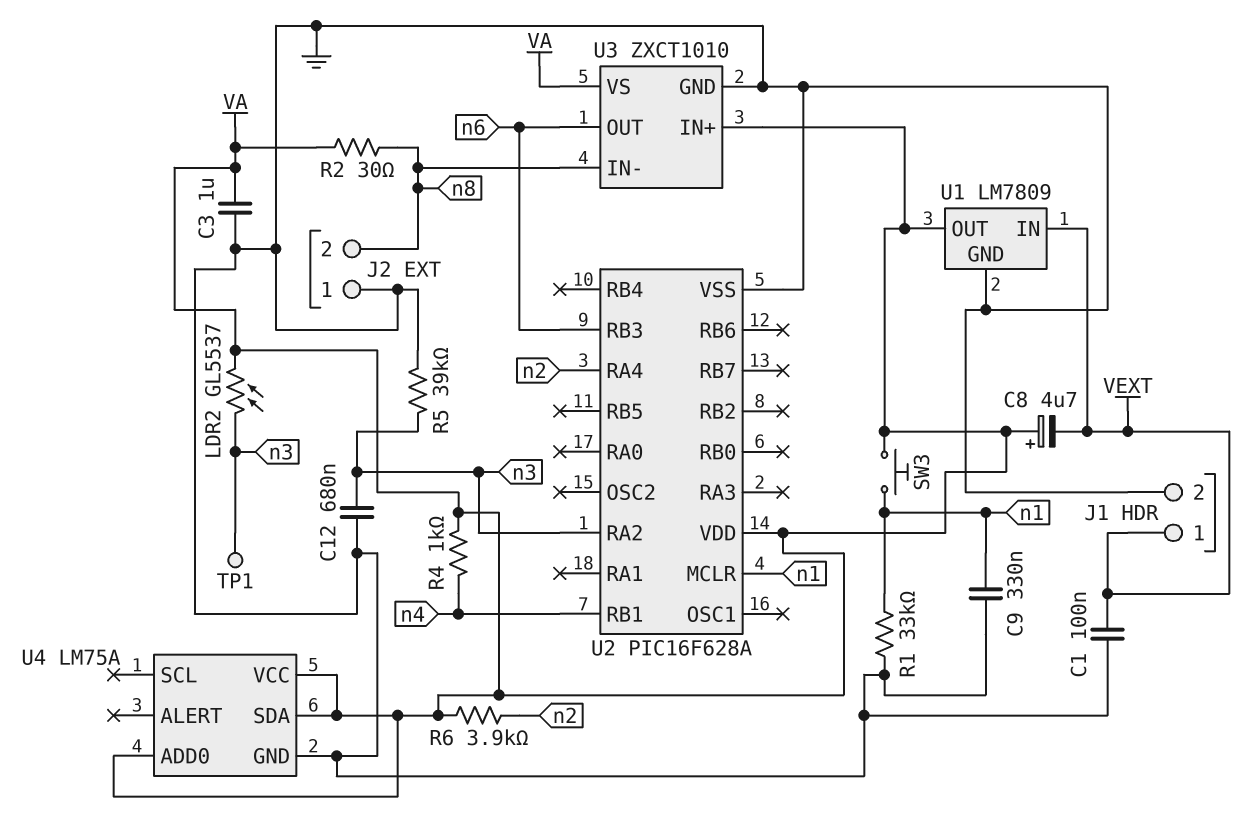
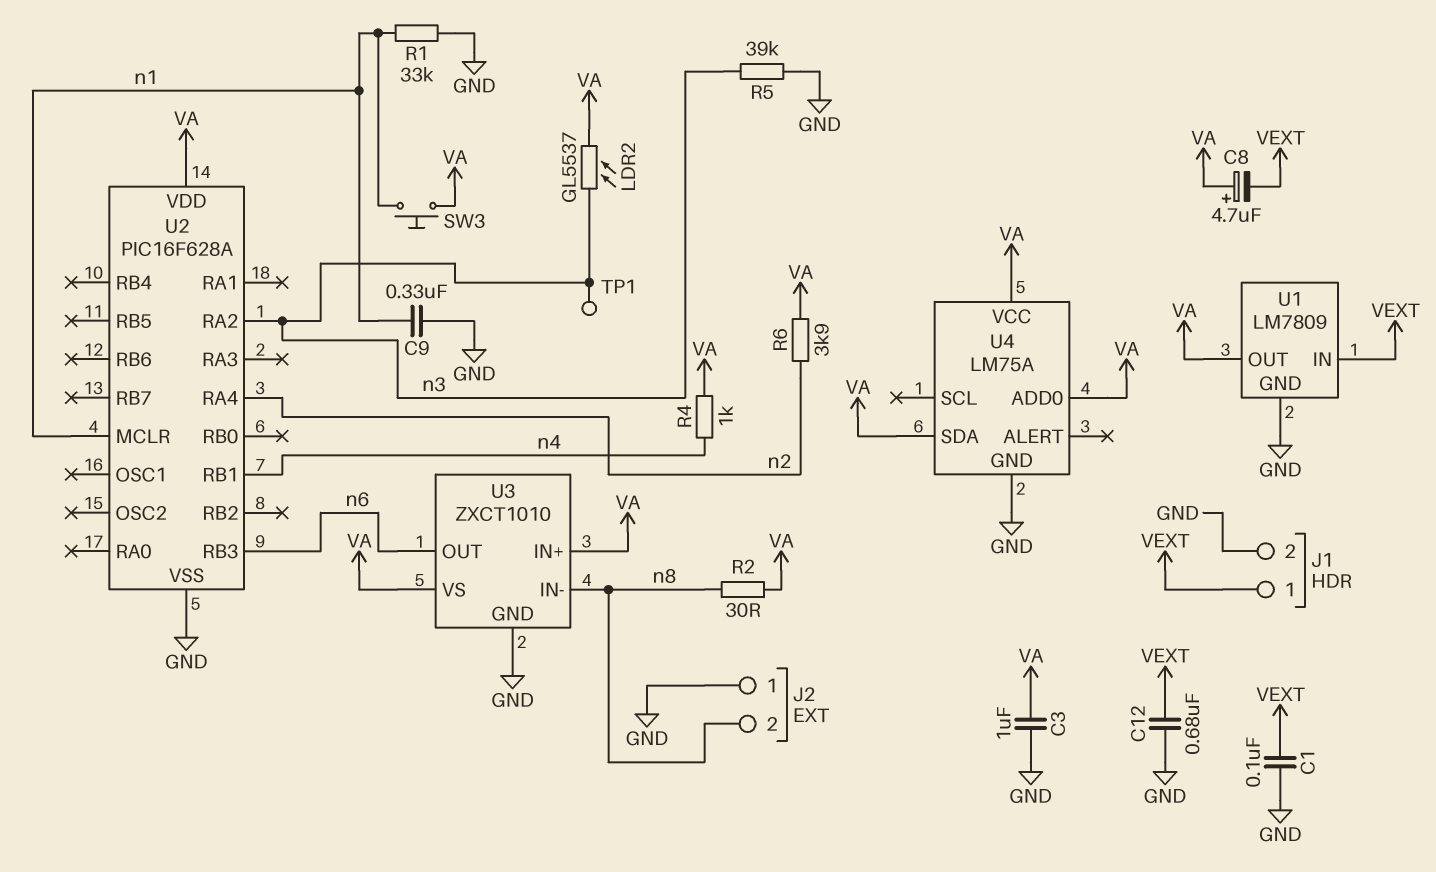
C12: 680nF (GND, n3) -> 680nF (GND, VEXT)

